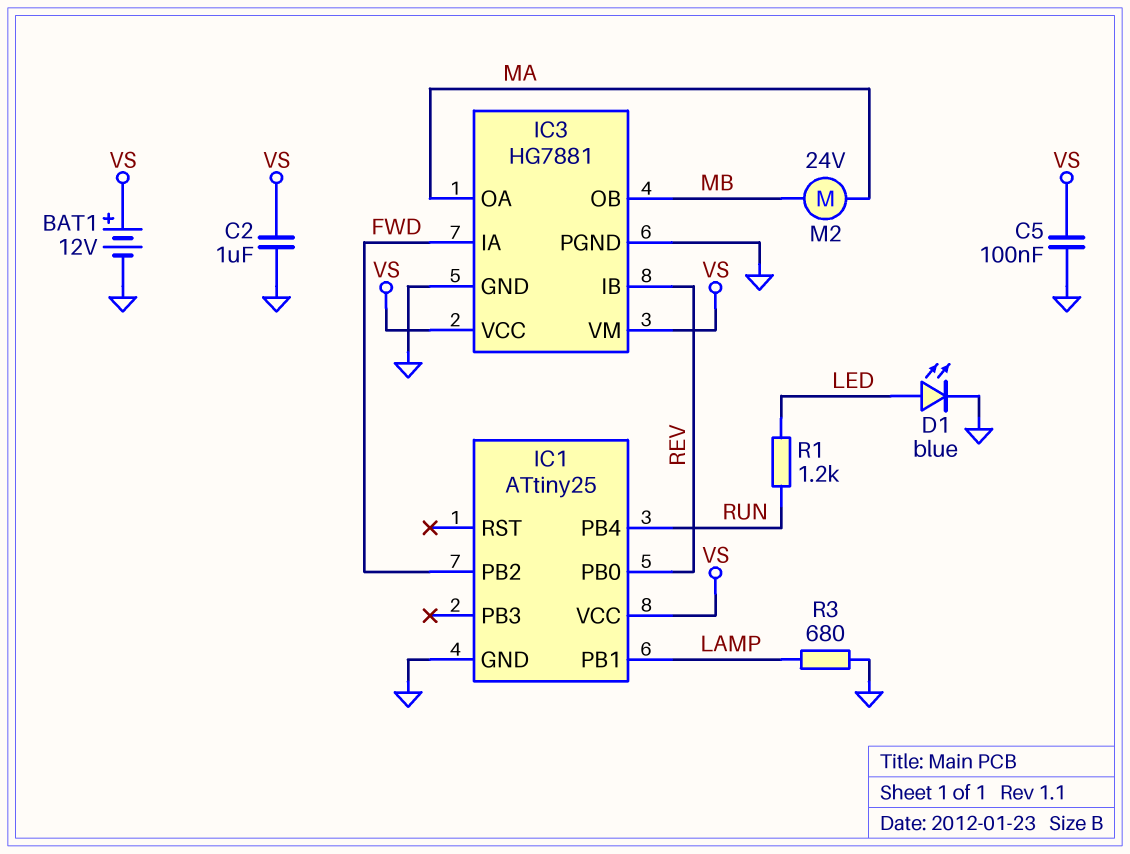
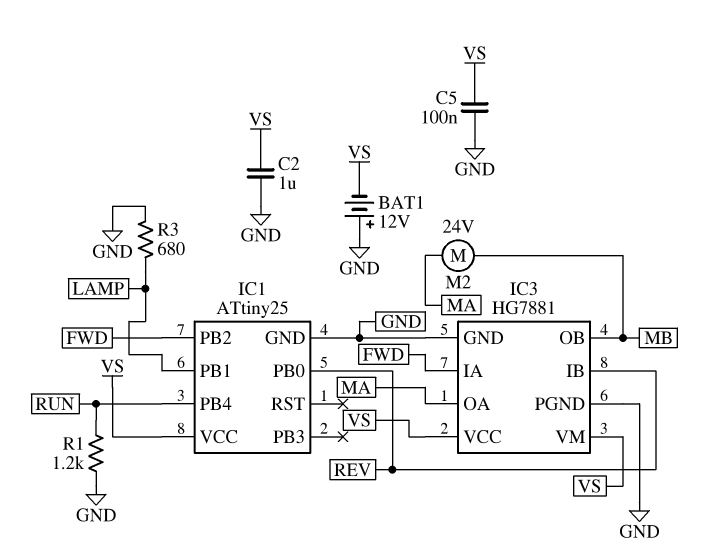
BAT1: 12V (plus VS, minus GND) -> 12V (plus GND, minus VS)
D1: LED blue (A LED, K GND) -> none
R1: 1.2k (LED, RUN) -> 1.2k (GND, RUN)

